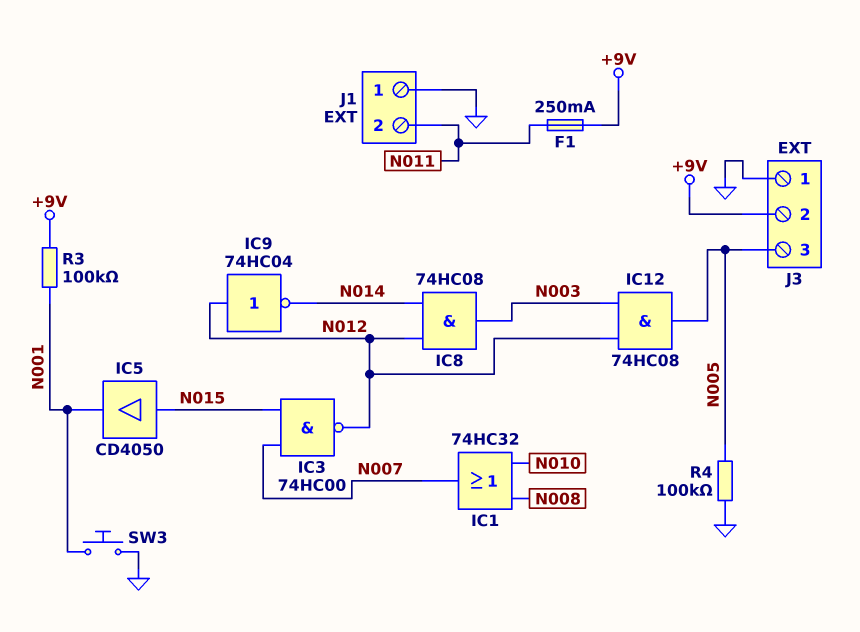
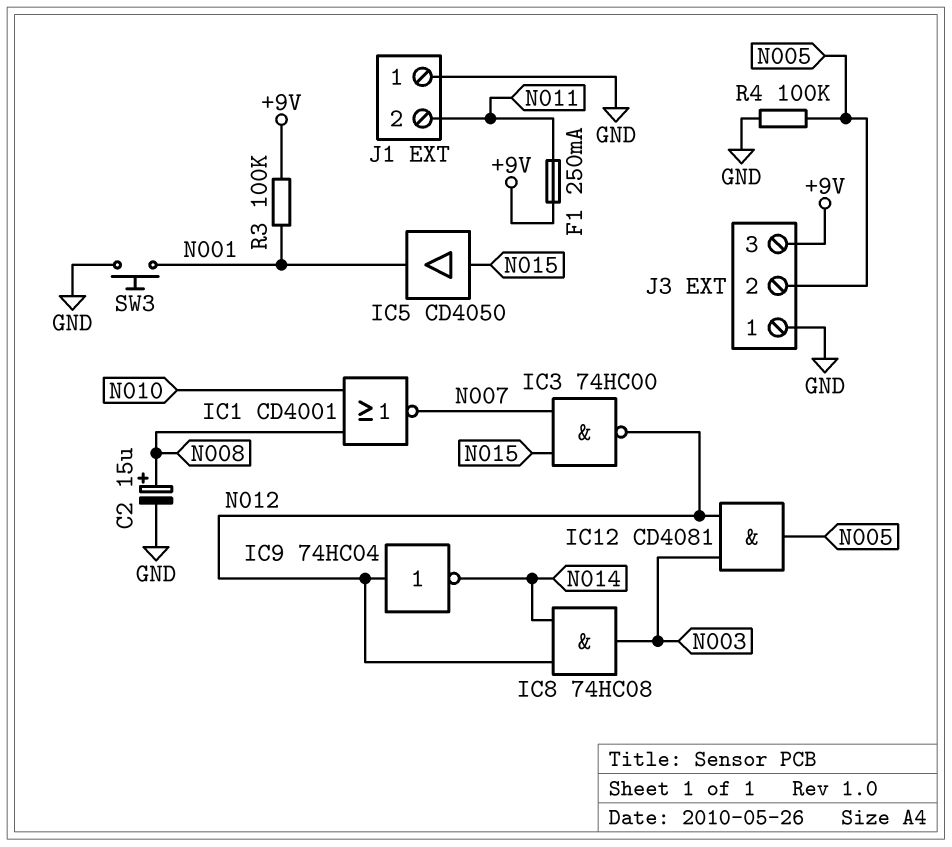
C2: none -> 15uF (plus N008, minus GND)
IC1: OR 74HC32 (in N008, in N010, out N007) -> NOR CD4001 (in N008, in N010, out N007)
IC12: AND 74HC08 (in N003, in N012, out N005) -> AND CD4081 (in N003, in N012, out N005)
J3 pin 2: +9V -> N005
J3 pin 3: N005 -> +9V

